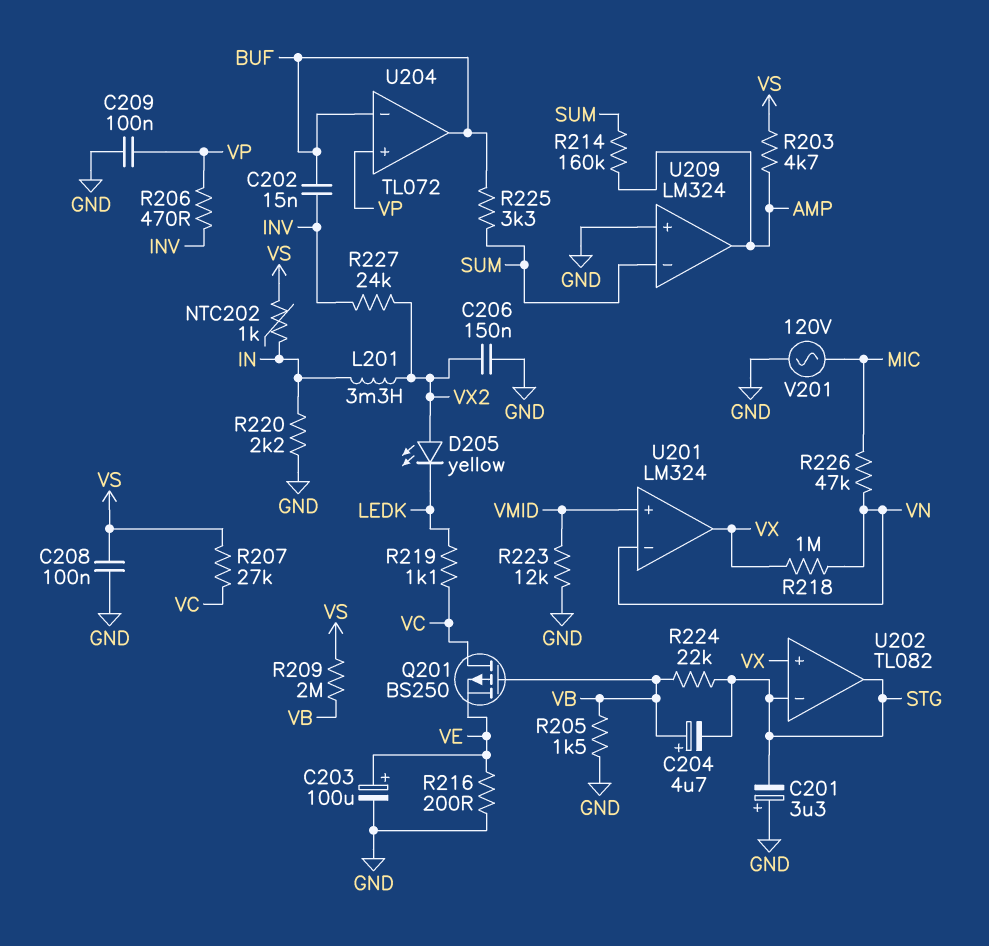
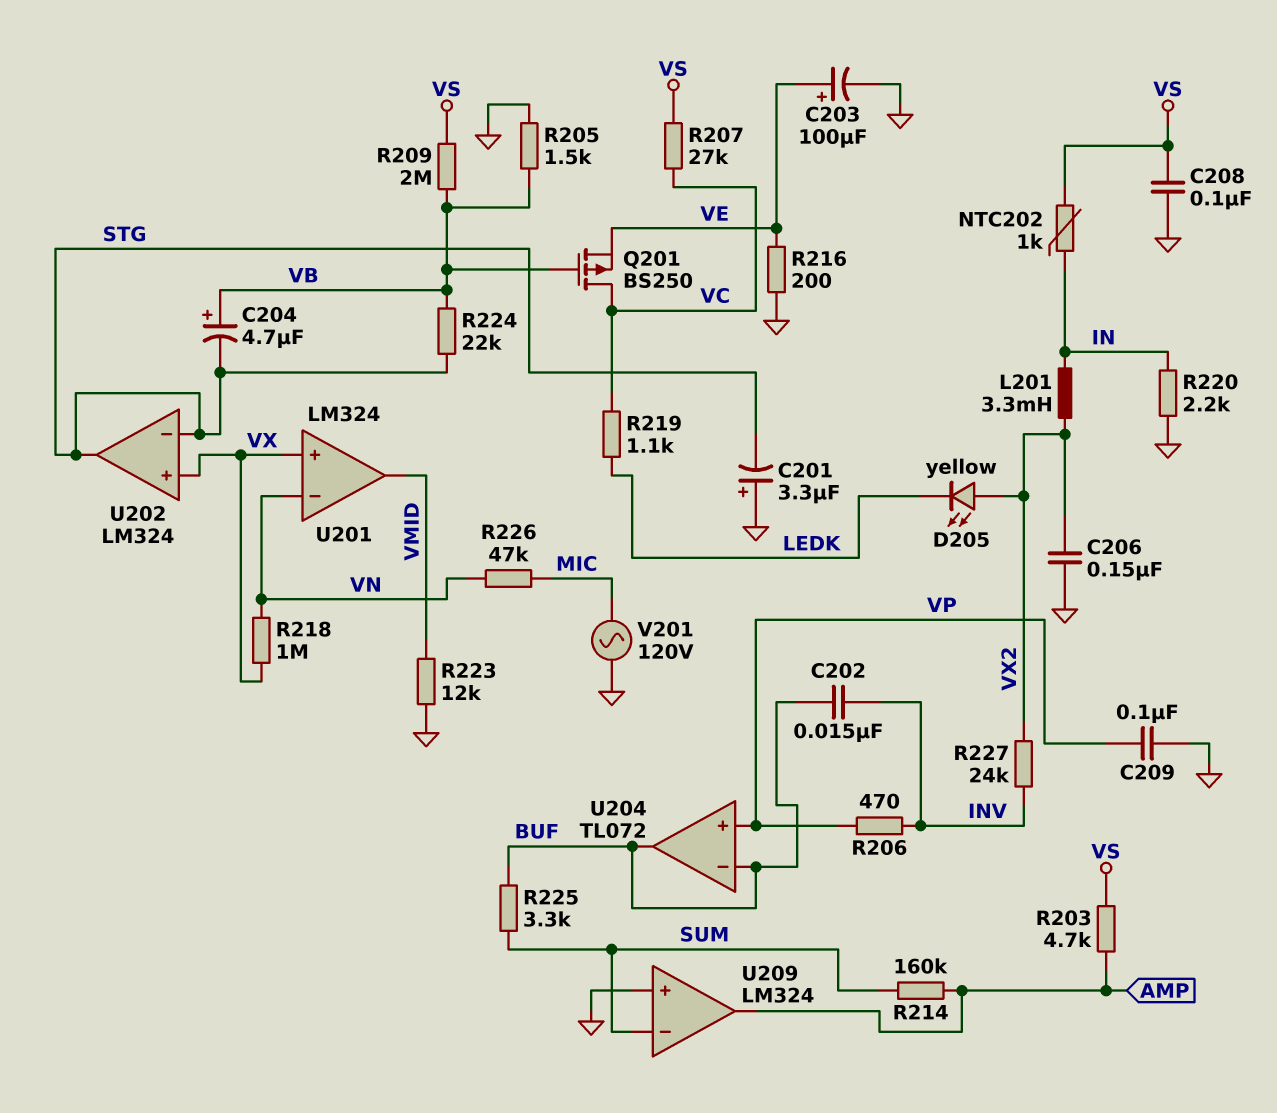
U201 pin in+: VMID -> VX
U201 pin out: VX -> VMID
U202: TL082 -> LM324

